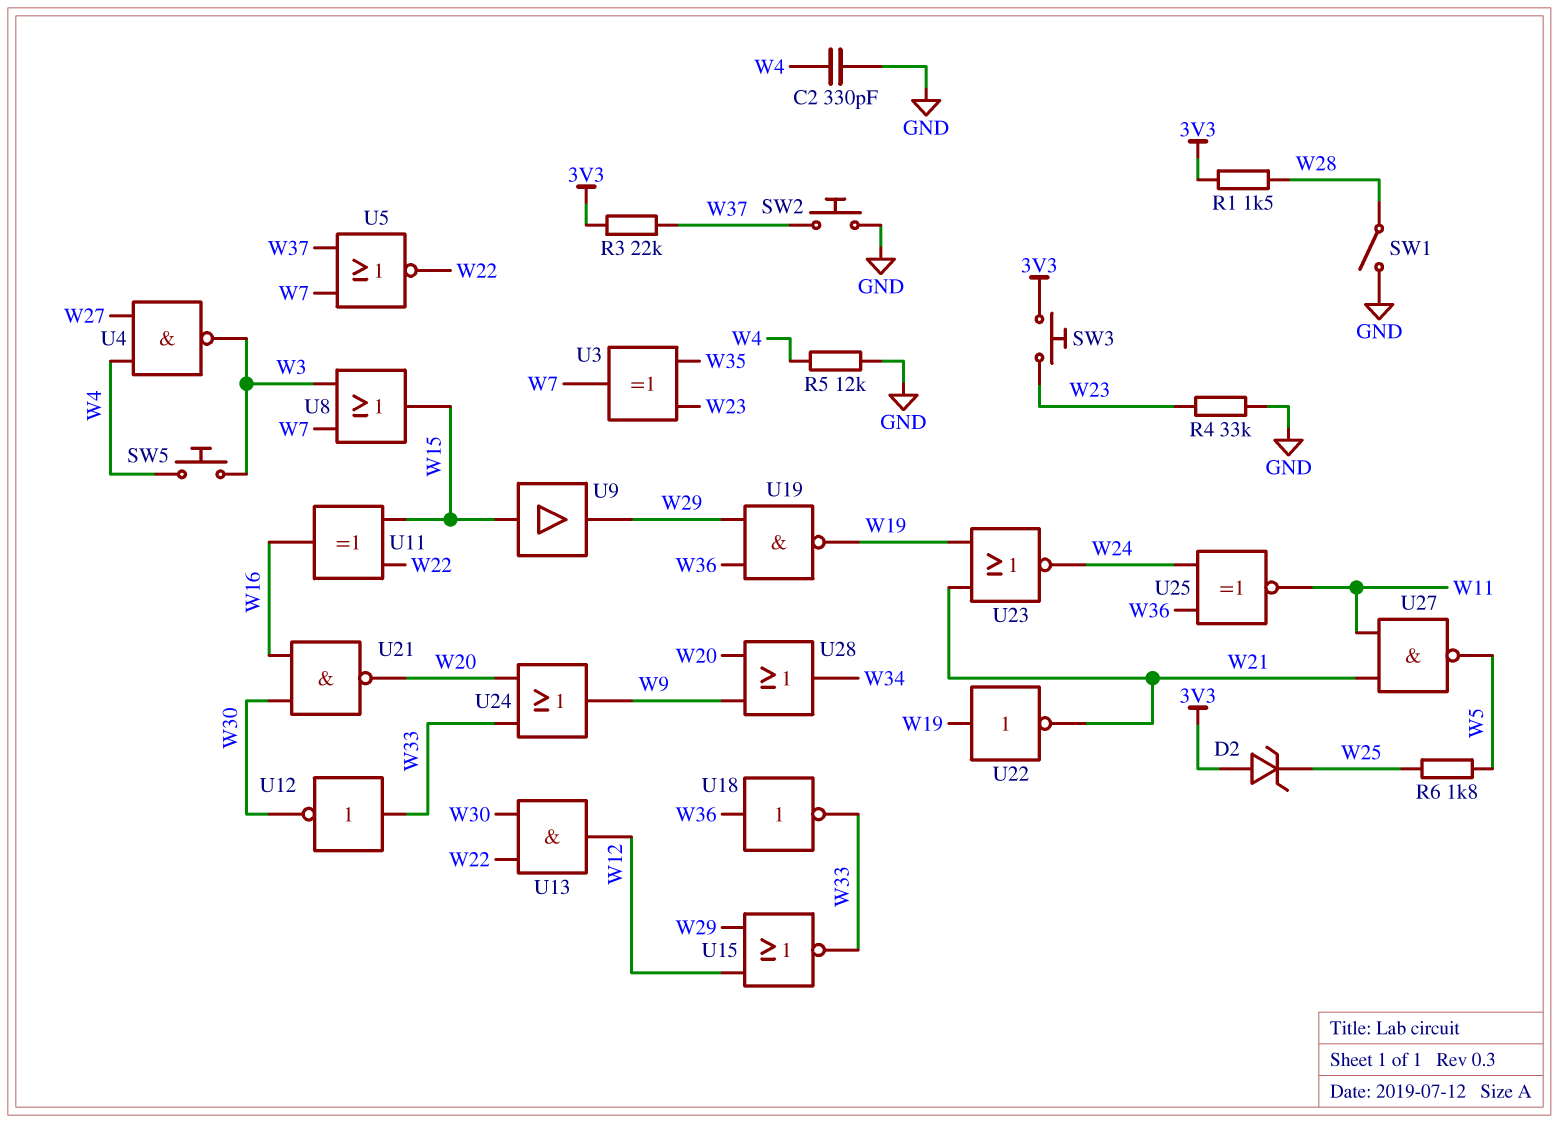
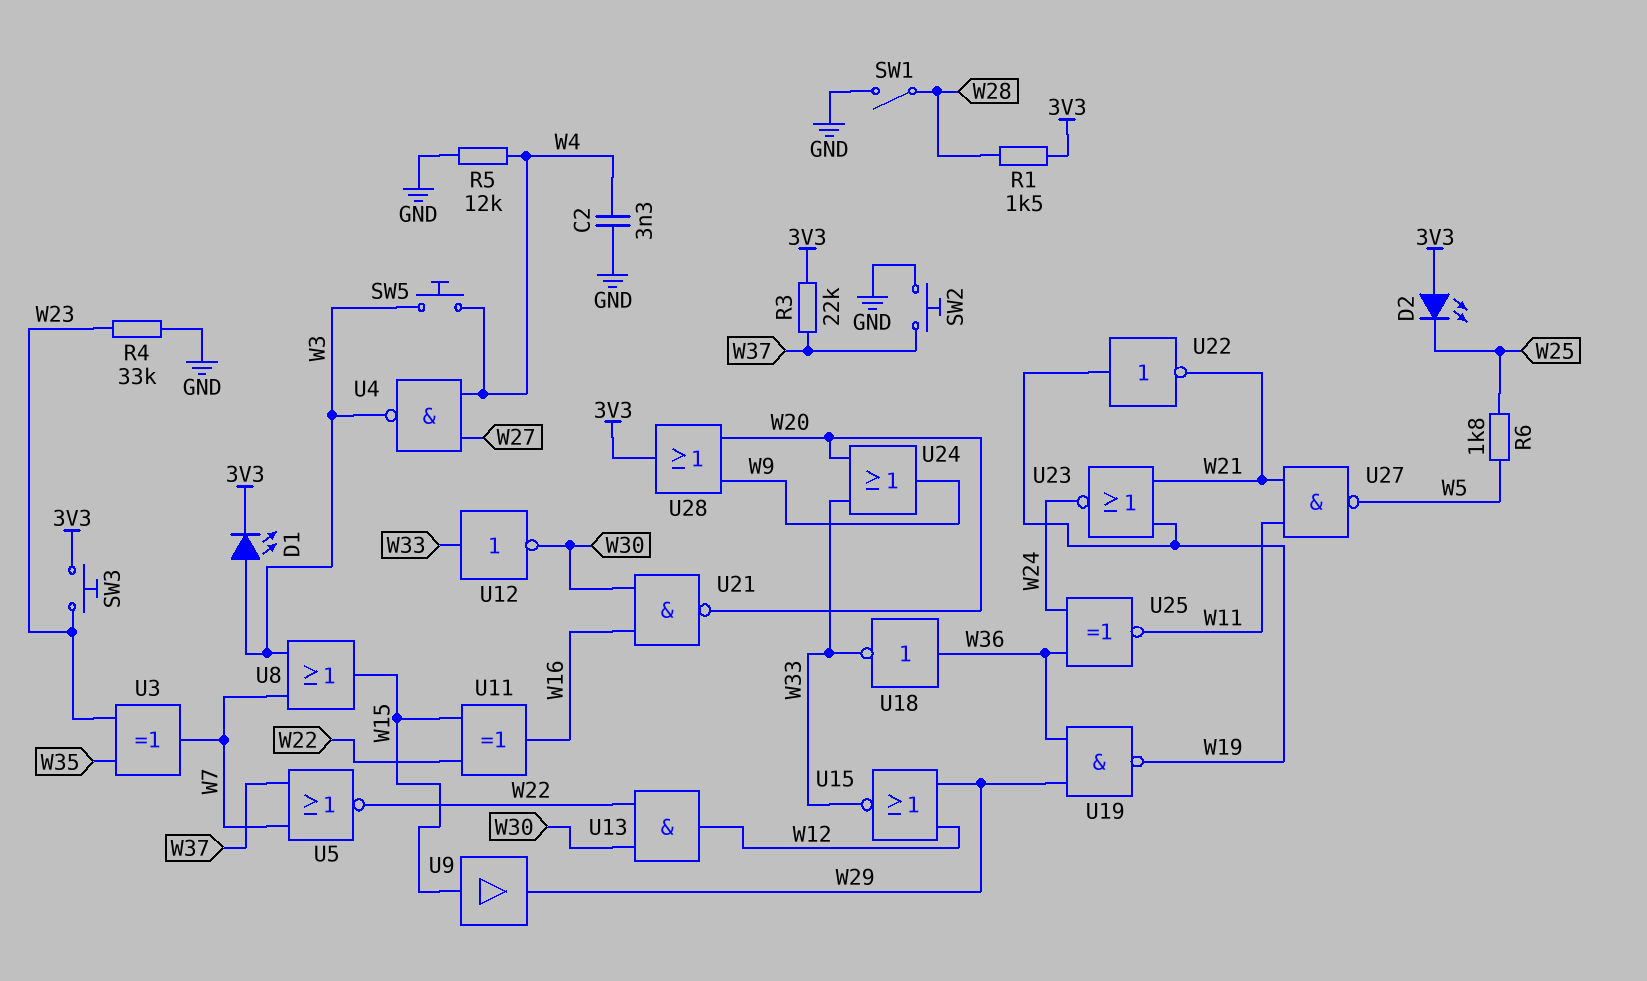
C2: 330pF (GND, W4) -> 3.3nF (GND, W4)
D1: none -> LED (A W3, K 3V3)
D2: zener (A 3V3, K W25) -> LED (A 3V3, K W25)
U28: OR (in W9, in W20, out W34) -> OR (in W9, in W20, out 3V3)

